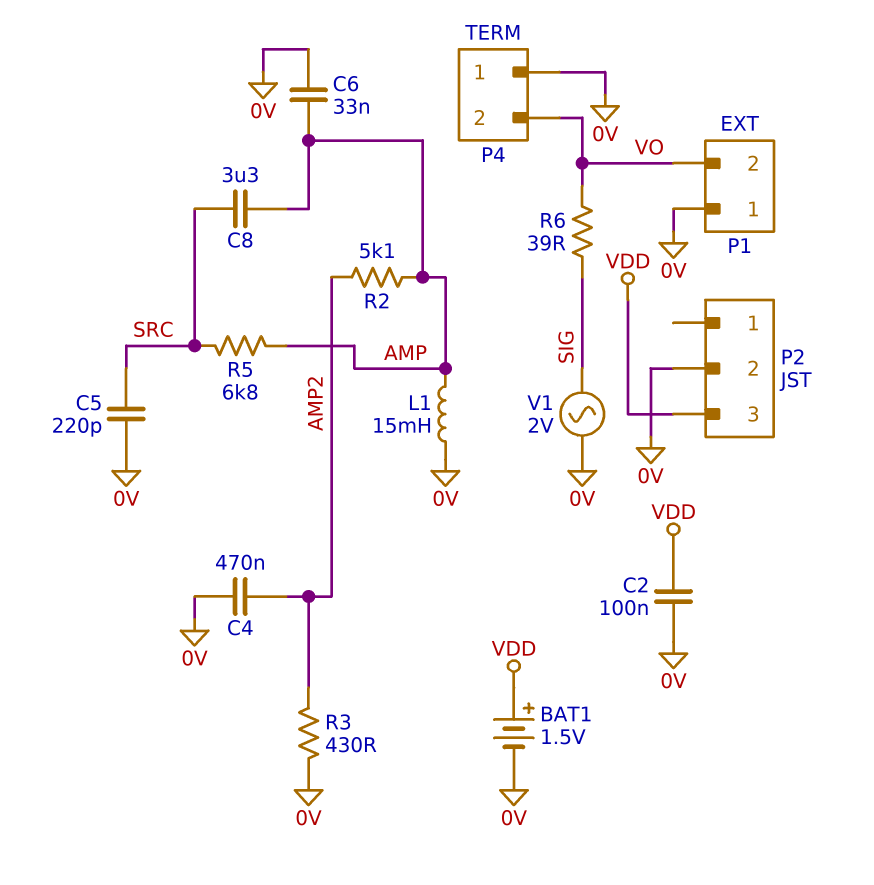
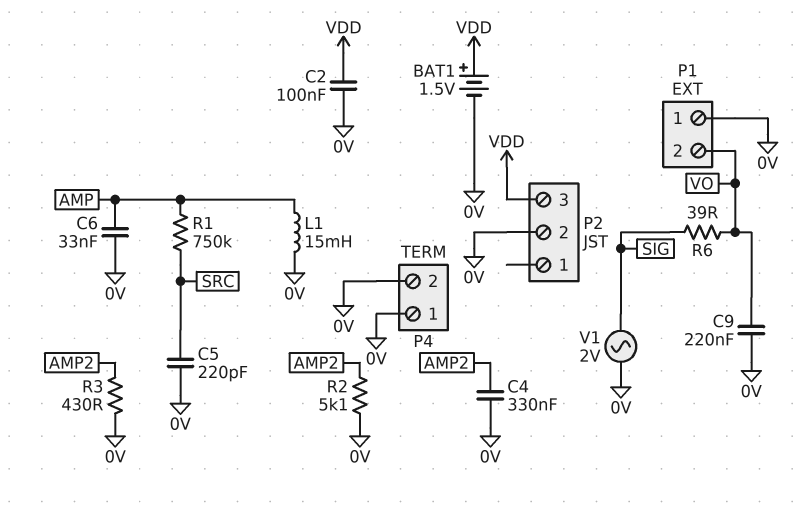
C4: 470nF (0V, AMP2) -> 330nF (0V, AMP2)
C8: 3.3uF (AMP, SRC) -> none
C9: none -> 220nF (0V, VO)
P4 pin 2: VO -> 0V
R1: none -> 750k (AMP, SRC)
R2: 5.1k (AMP, AMP2) -> 5.1k (0V, AMP2)
R5: 6.8k (AMP, SRC) -> none

